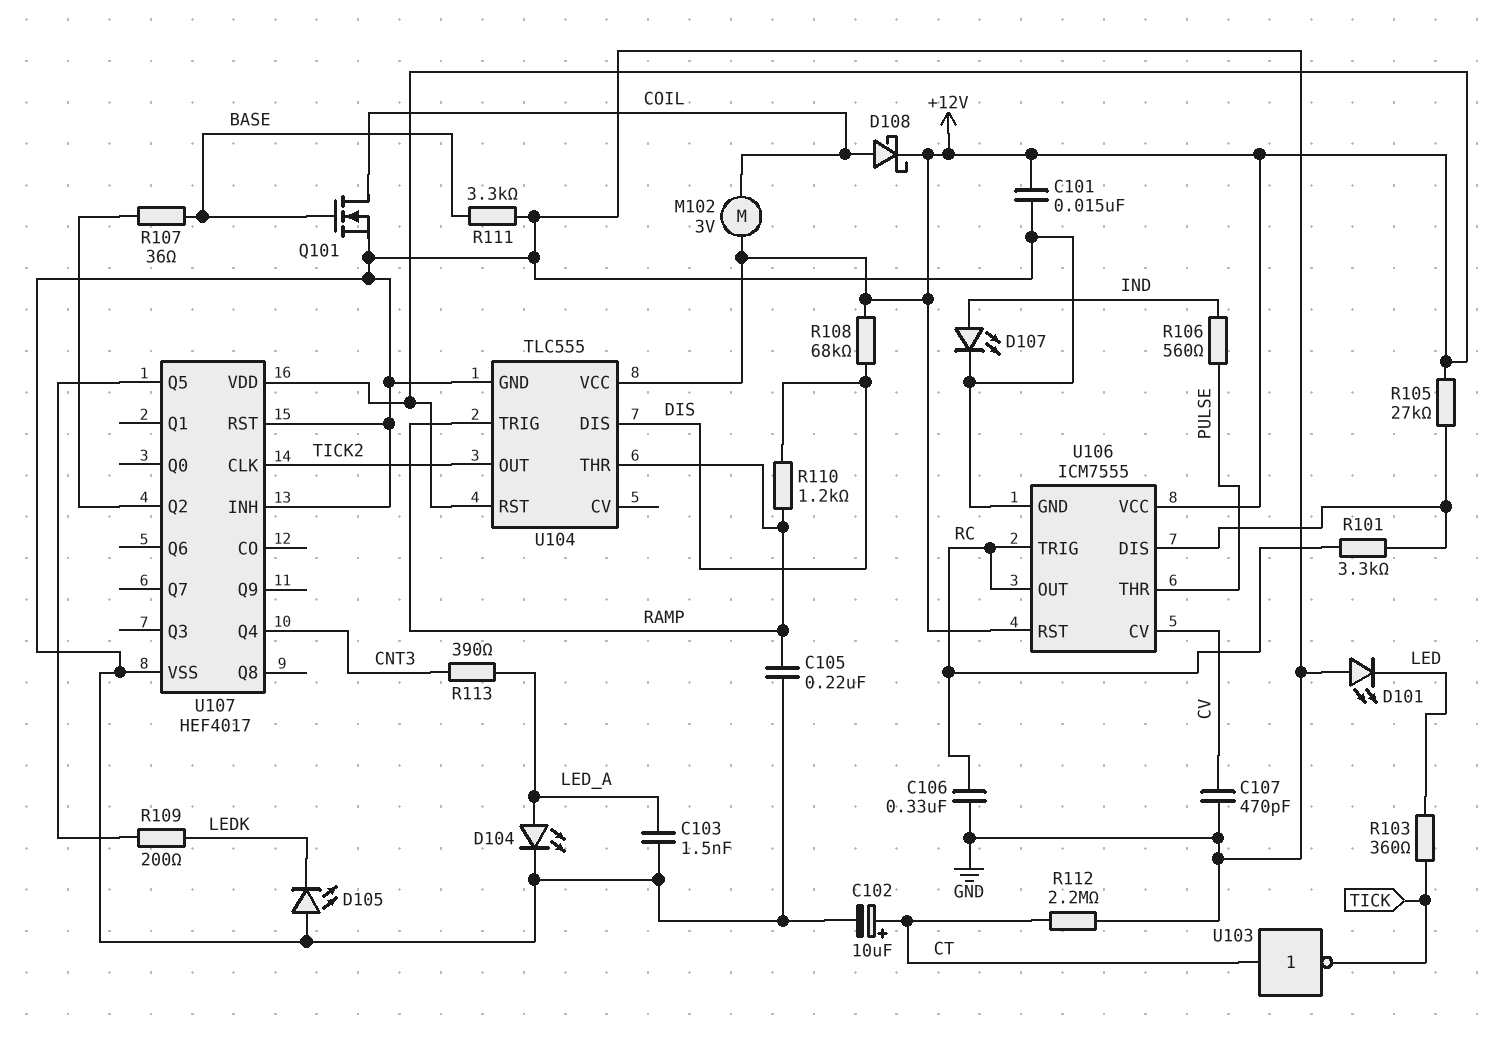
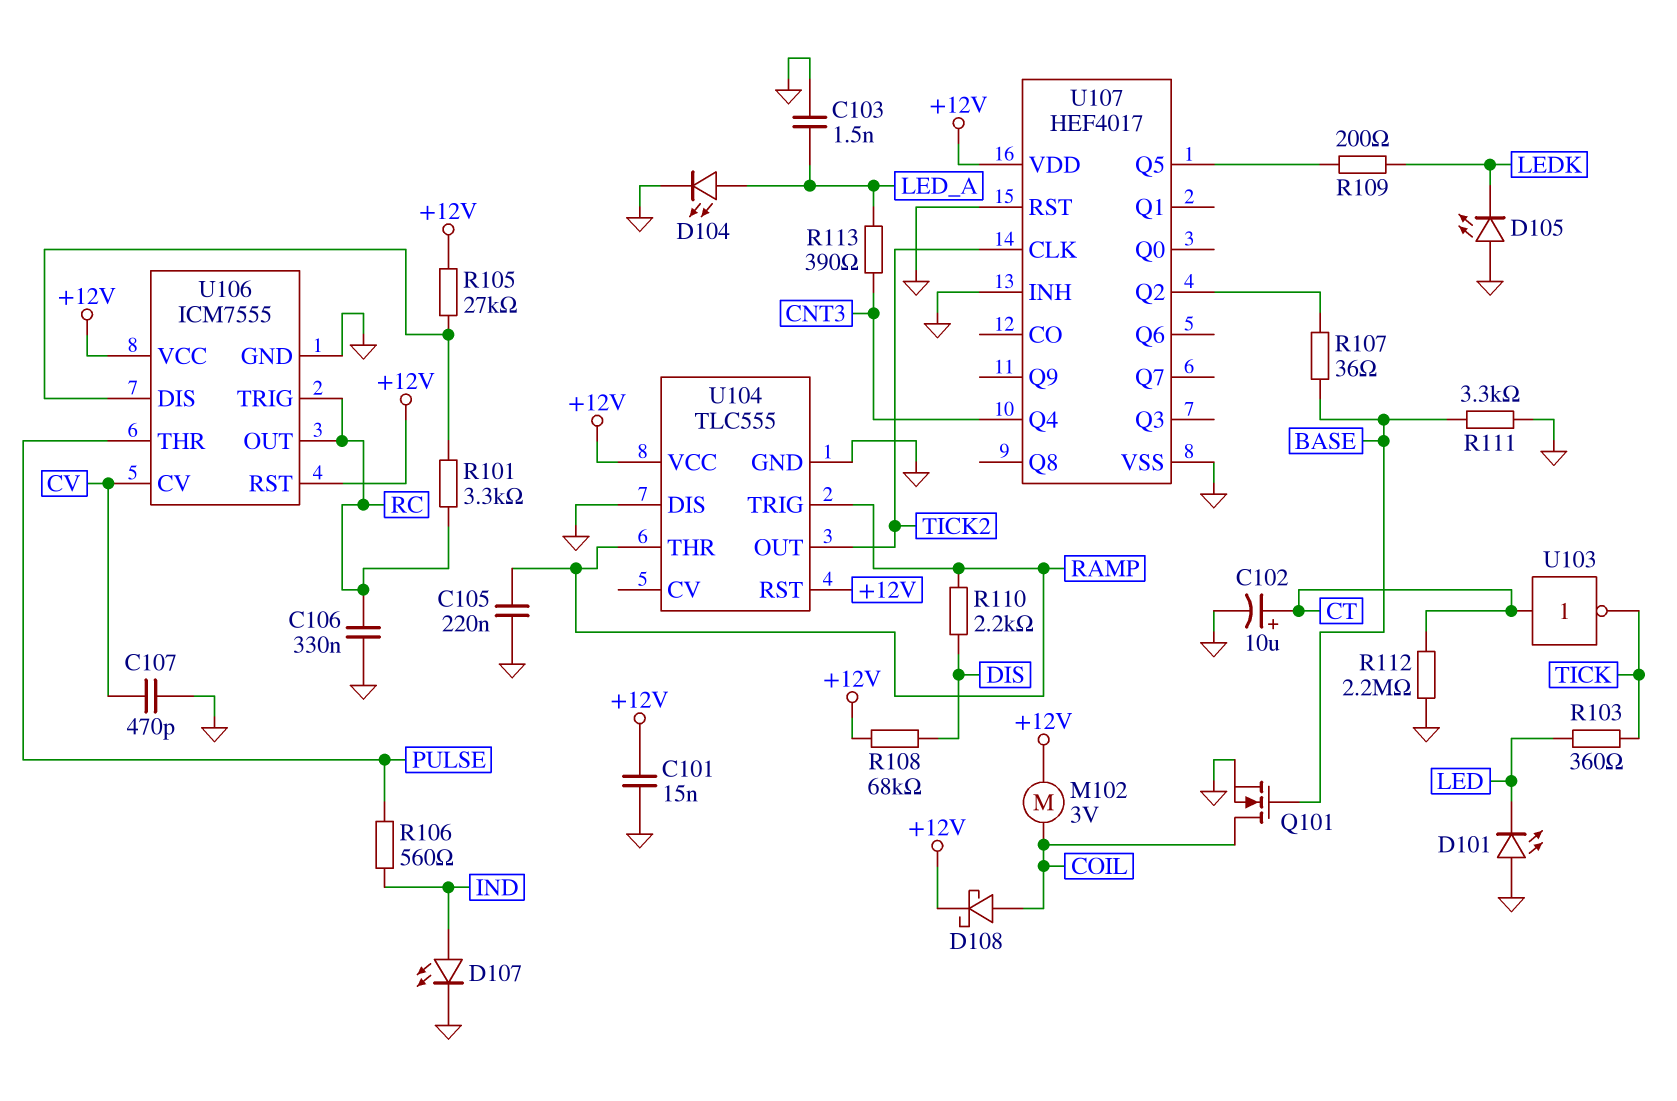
R110: 1.2k (DIS, RAMP) -> 2.2k (DIS, RAMP)
U104 pin DIS: DIS -> GND

